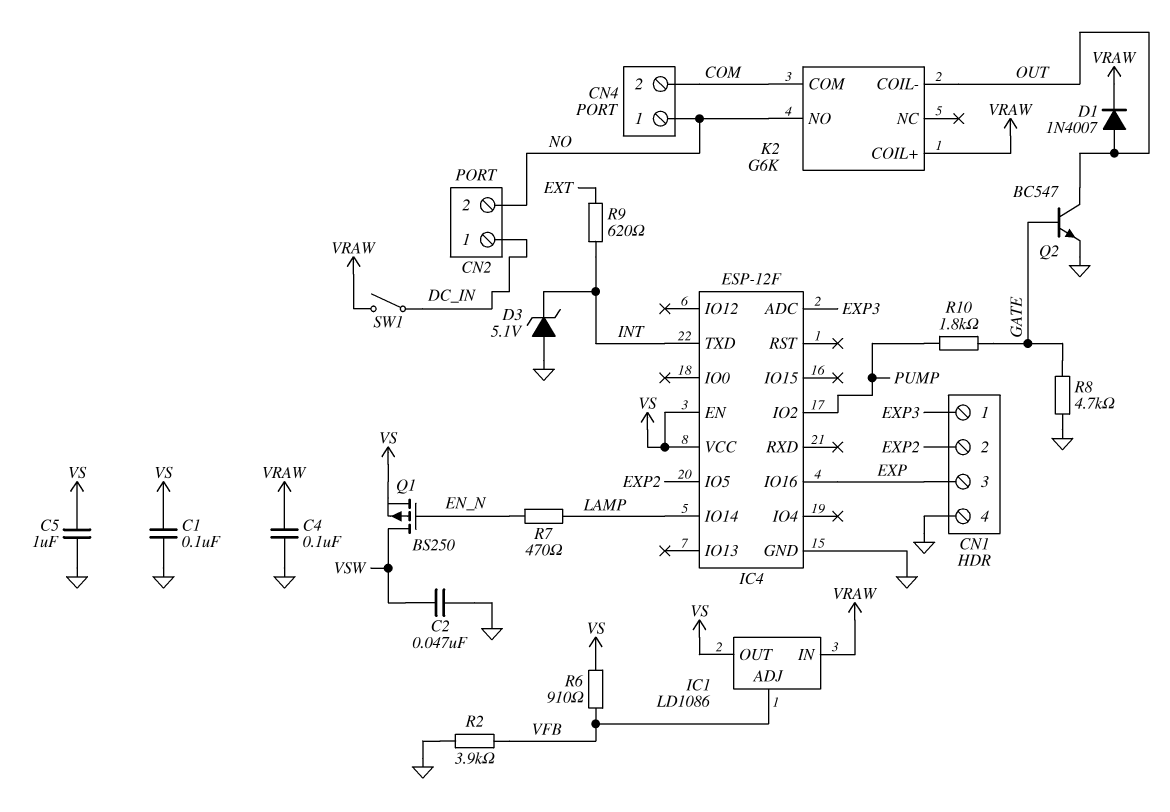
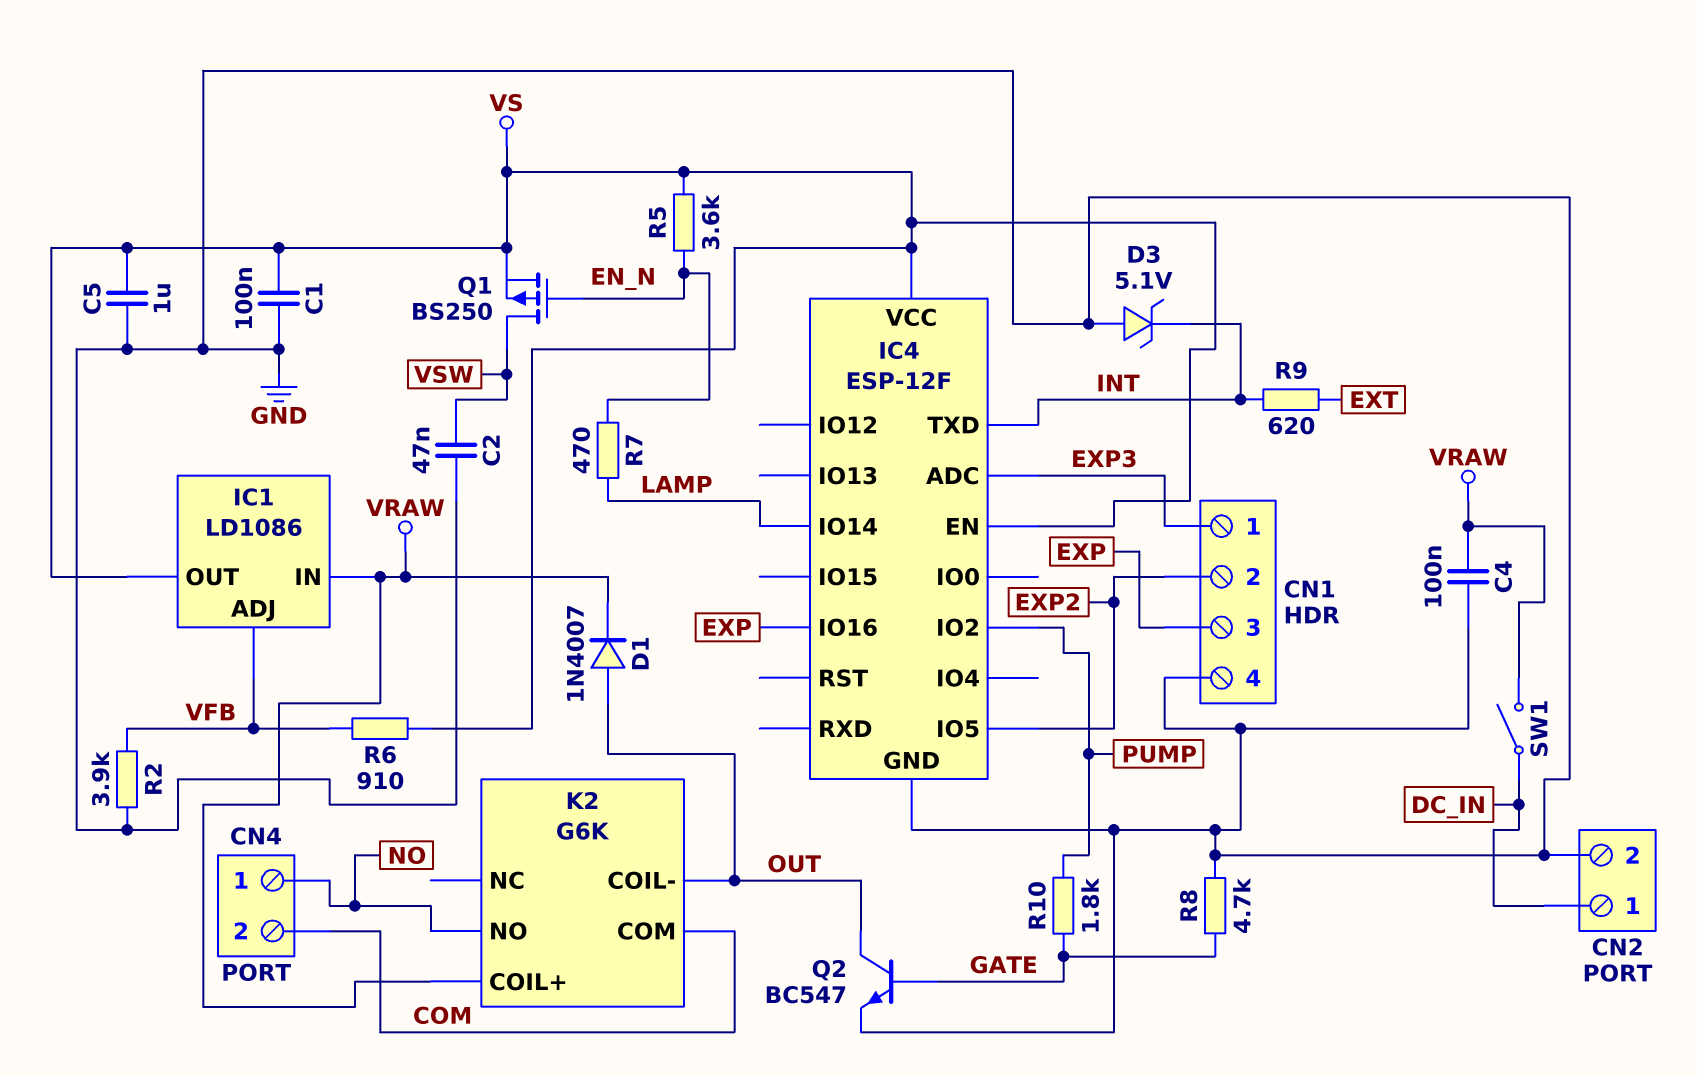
CN2 pin 2: NO -> GND
R5: none -> 3.6k (EN_N, VS)

